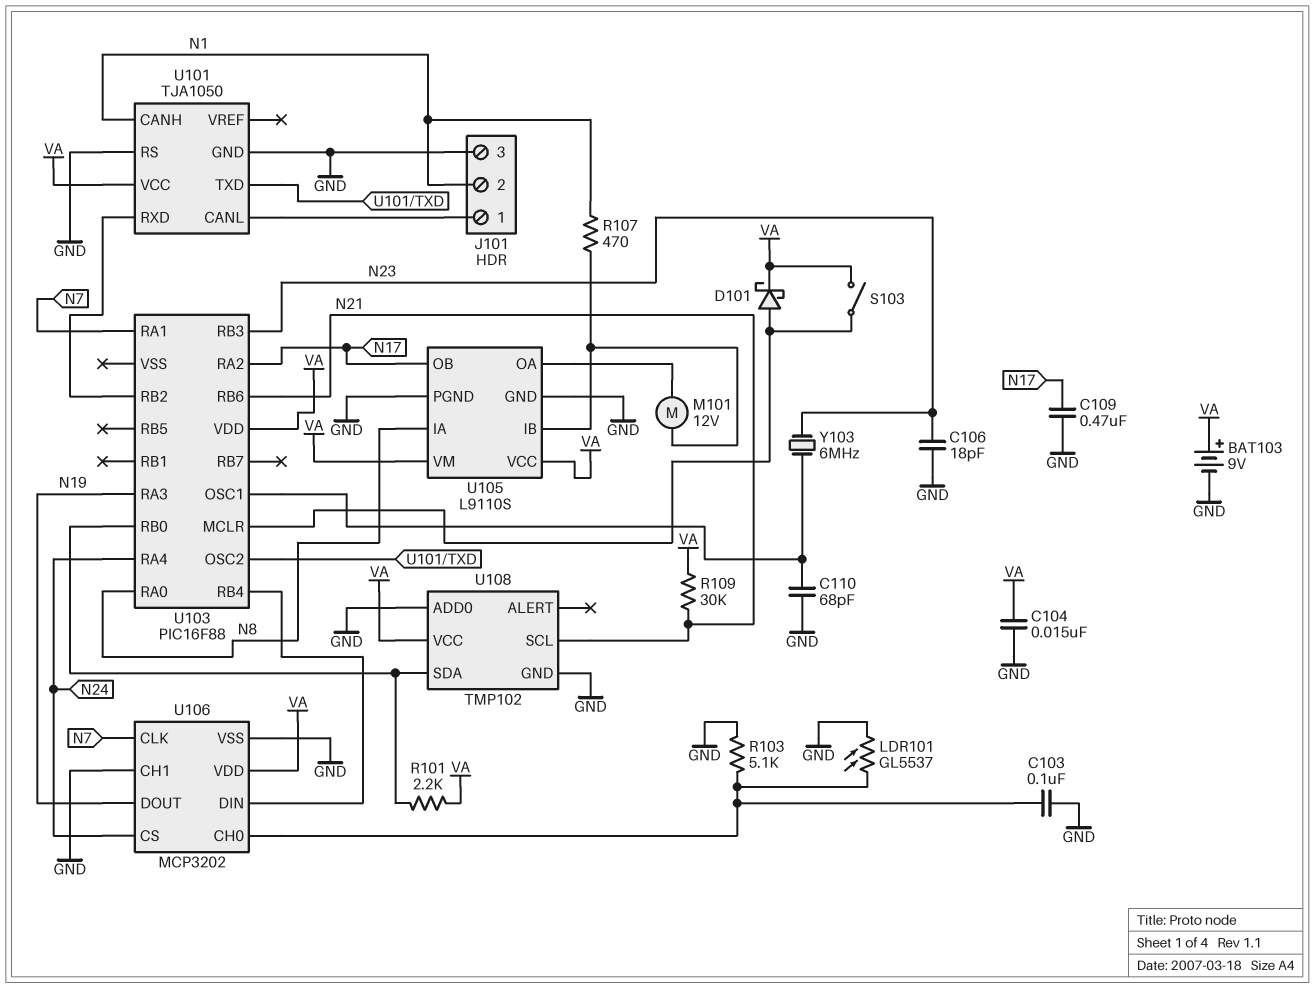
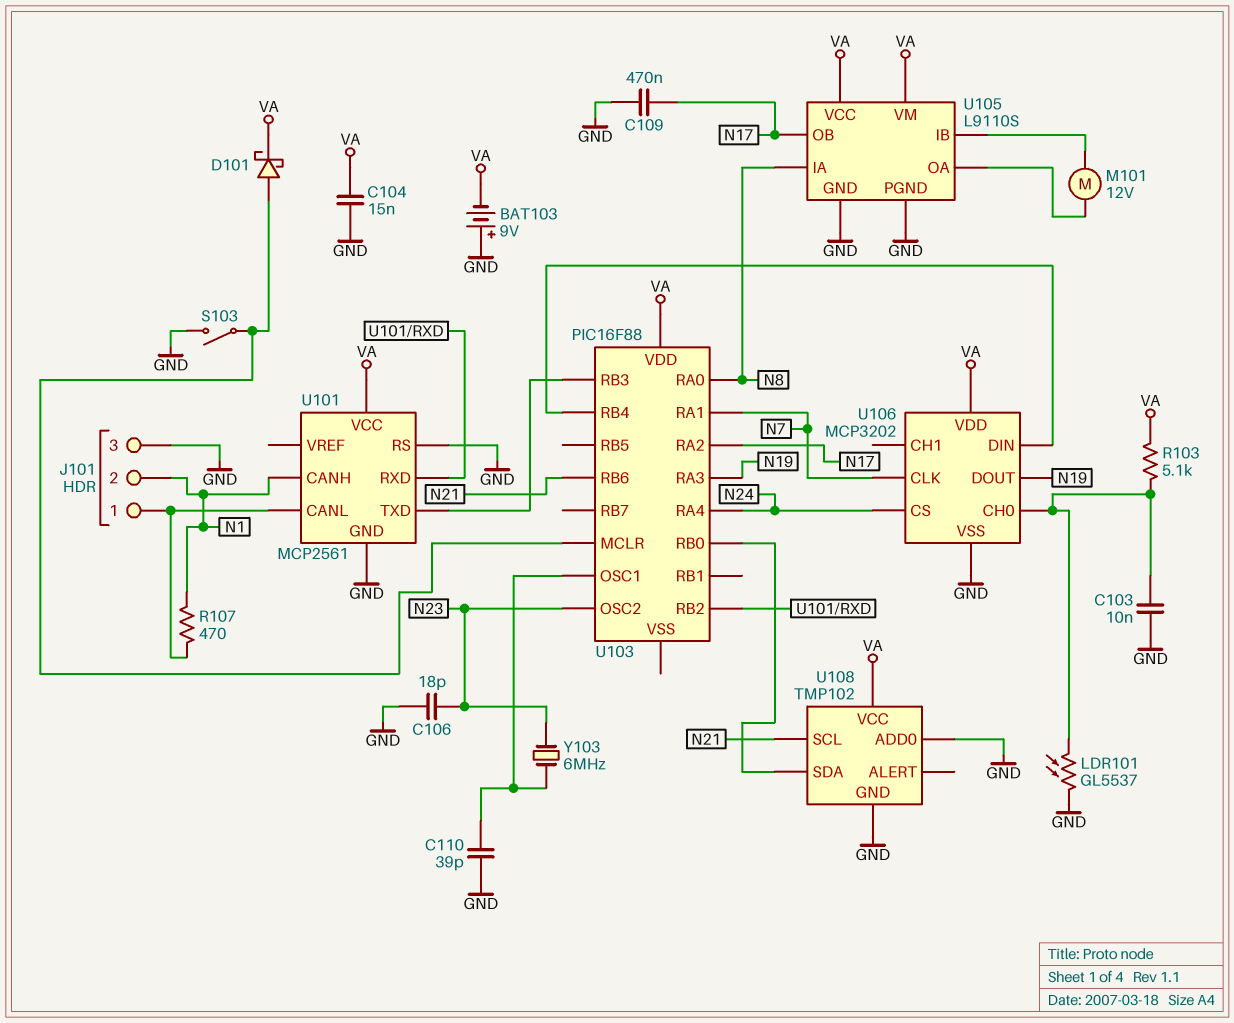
BAT103: 9V (plus VA, minus GND) -> 9V (plus GND, minus VA)
C103: 100nF (GND, U106/CH0) -> 10nF (GND, U106/CH0)
C110: 68pF (GND, U103/OSC1) -> 39pF (GND, U103/OSC1)
R101: 2.2k (U103/RB0, VA) -> none
R103: 5.1k (GND, U106/CH0) -> 5.1k (U106/CH0, VA)
R107: 470 (N1, U105/IB) -> 470 (J101/1, N1)
R109: 30k (N21, VA) -> none
S103: switch (U103/MCLR, VA) -> switch (GND, U103/MCLR)
U101: TJA1050 -> MCP2561
U103 pin OSC2: U101/TXD -> N23
U103 pin RB3: N23 -> U101/TXD
U106 pin CH1: GND -> none

